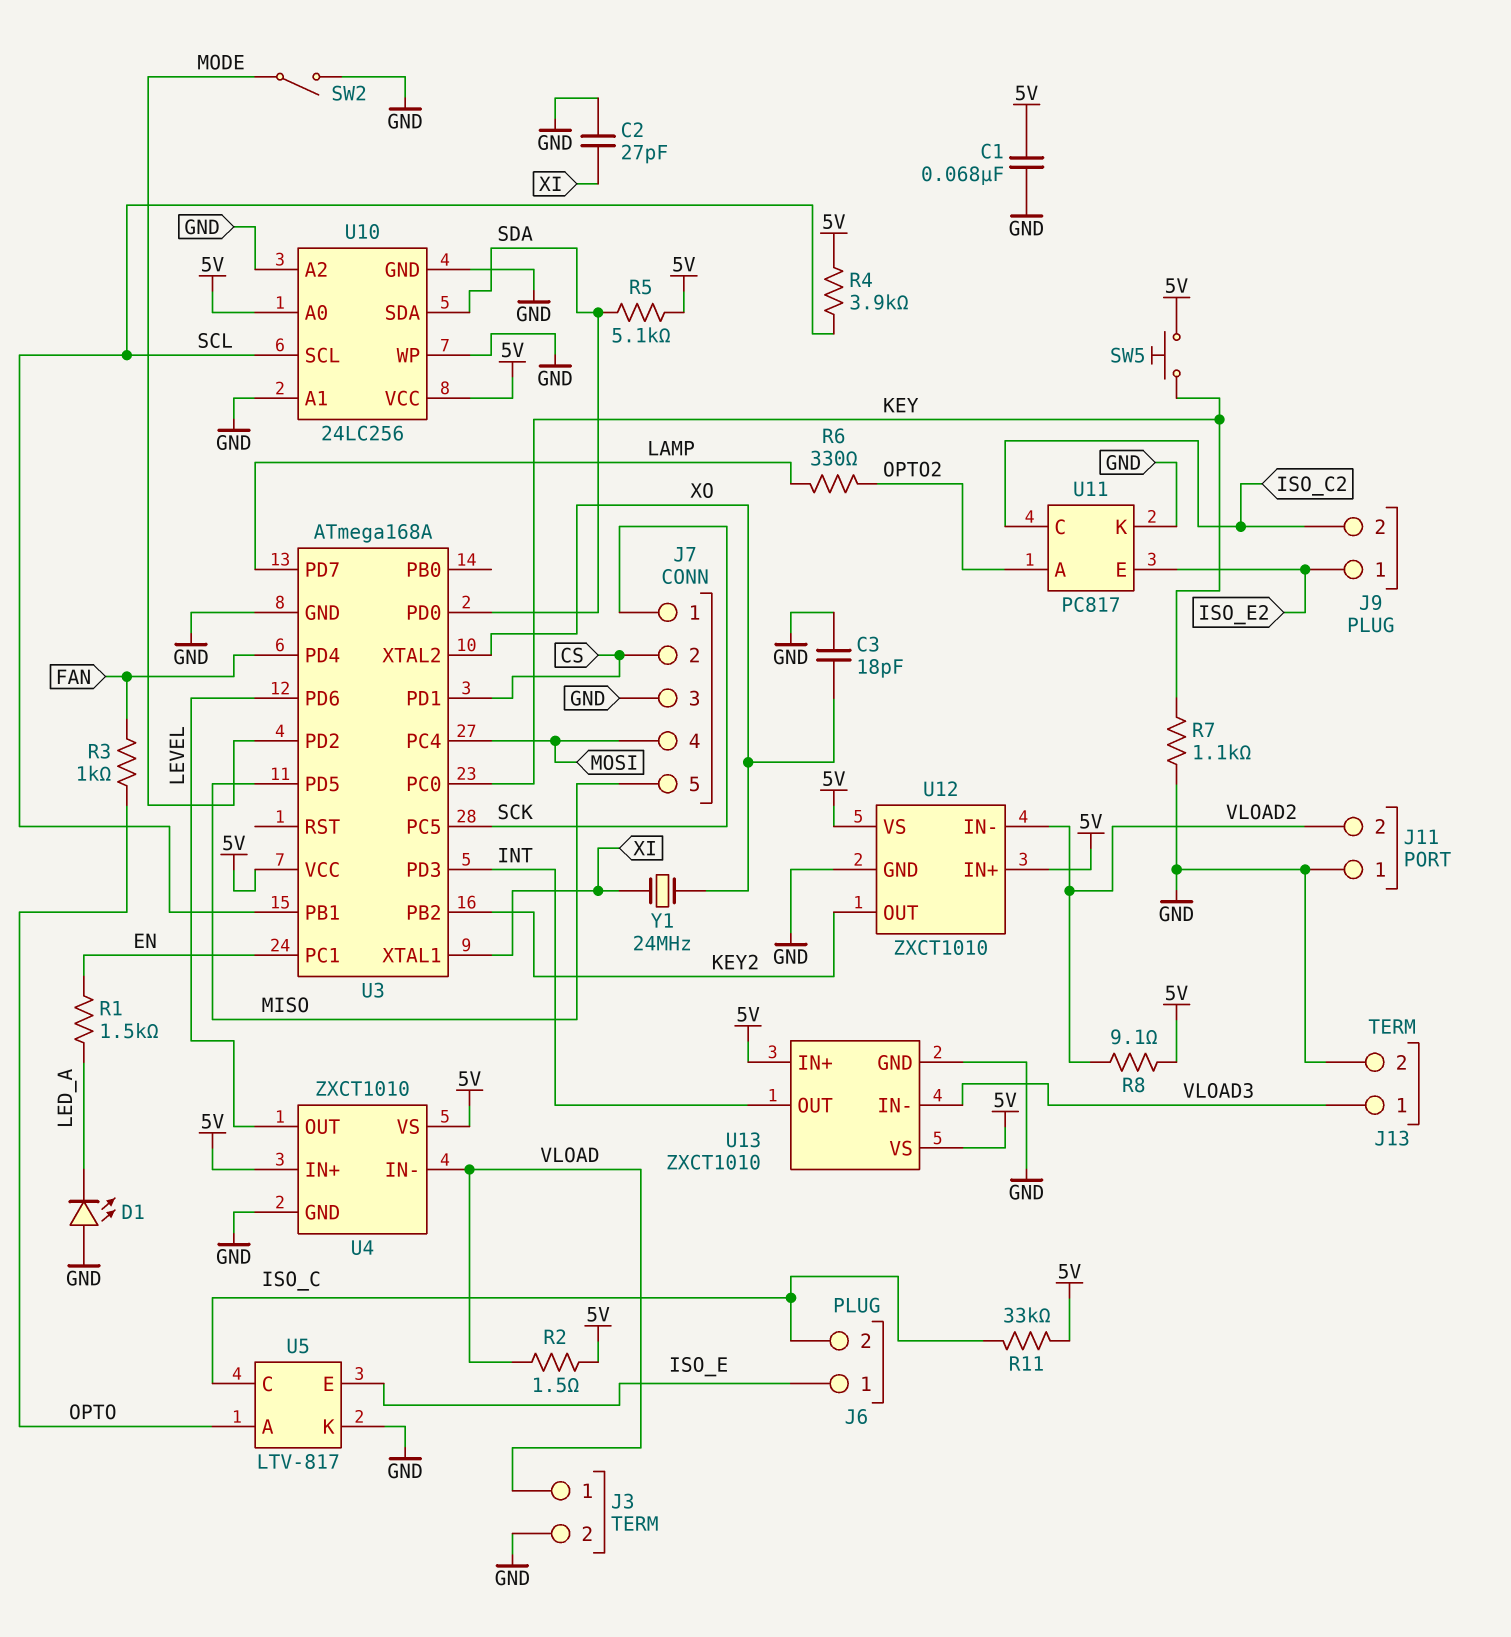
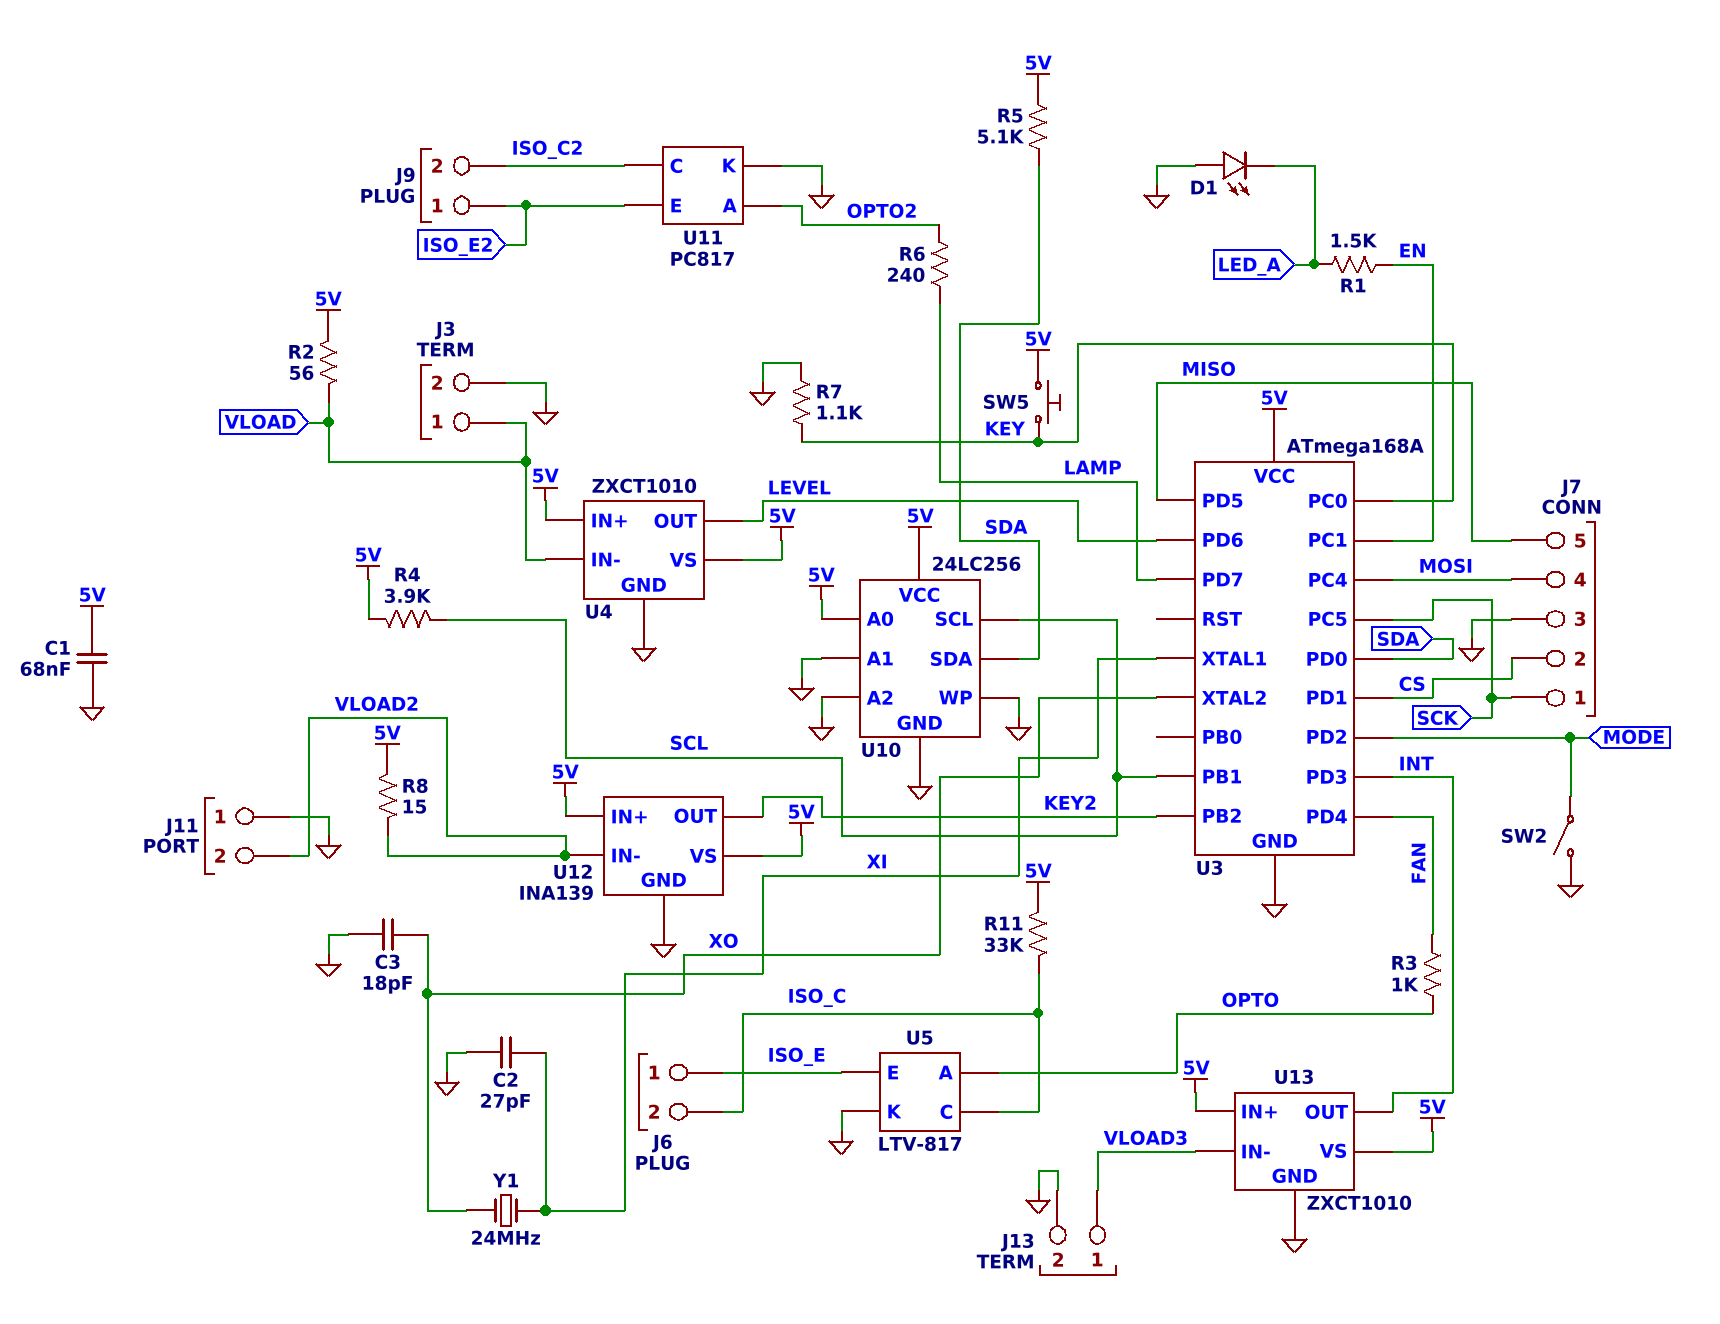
R2: 1.5 (5V, VLOAD) -> 56 (5V, VLOAD)
R6: 330 (LAMP, OPTO2) -> 240 (LAMP, OPTO2)
R8: 9.1 (5V, VLOAD2) -> 15 (5V, VLOAD2)
U12: ZXCT1010 -> INA139

